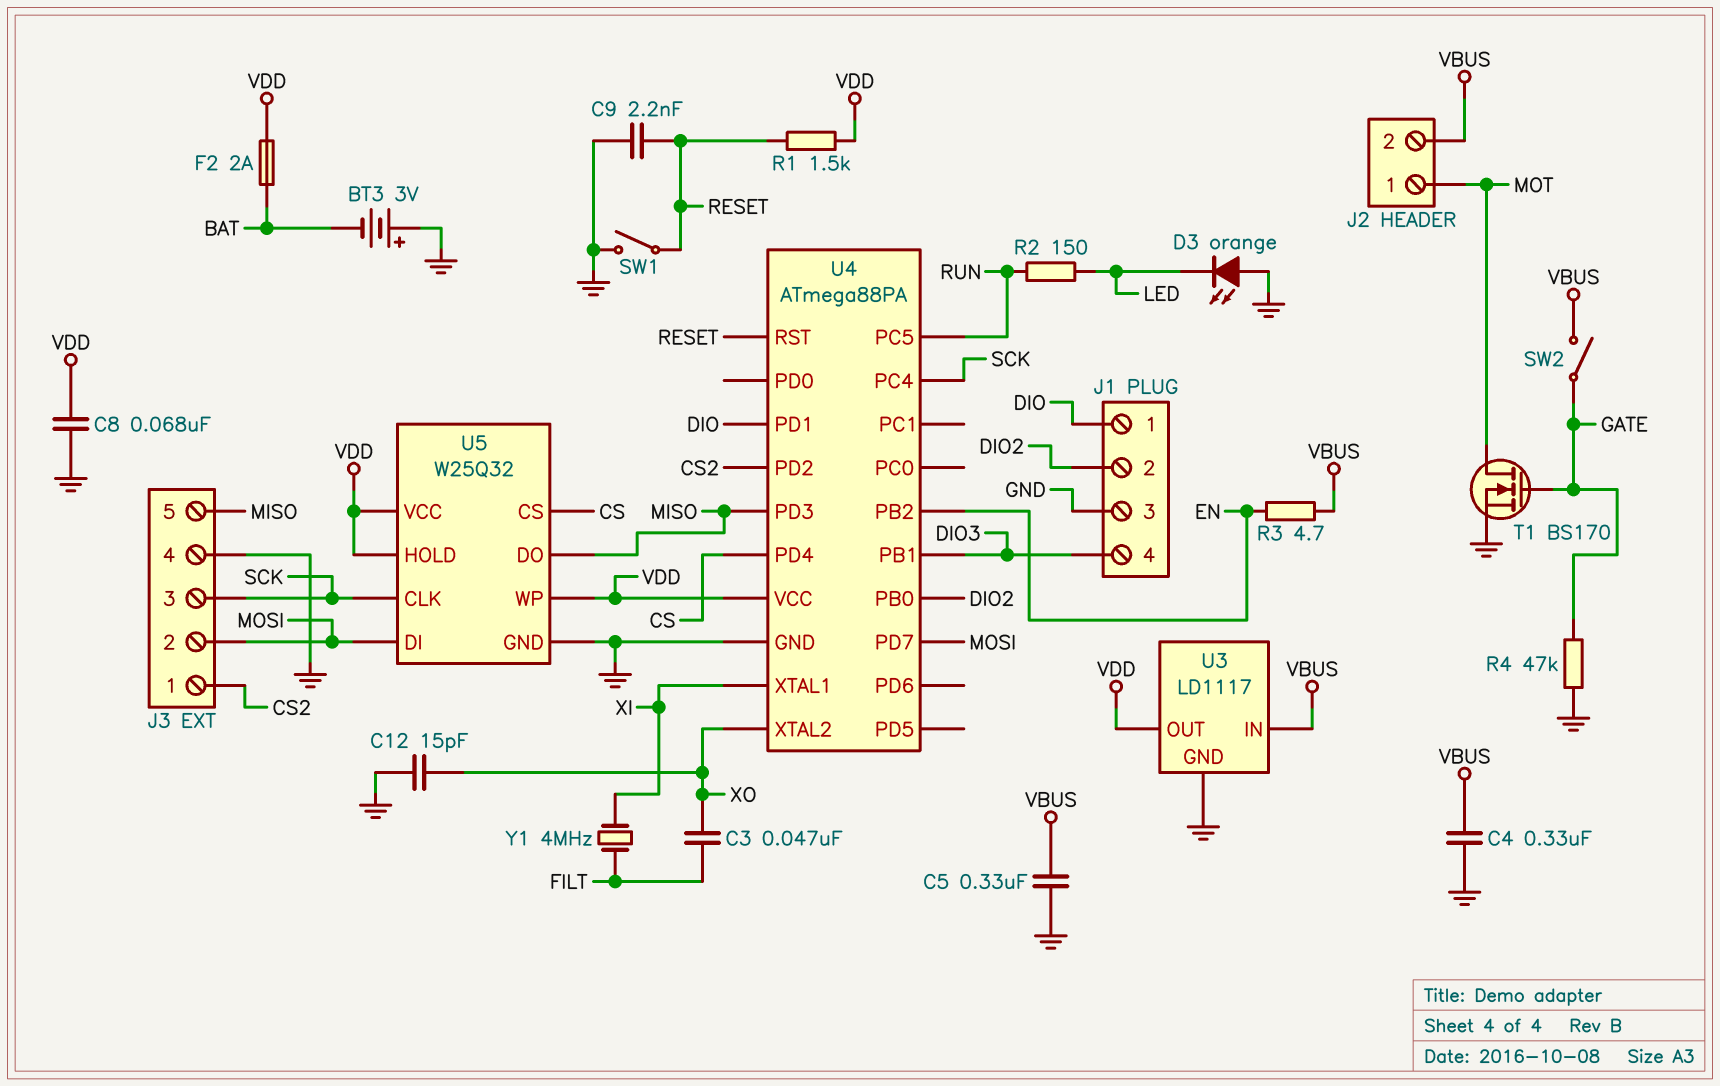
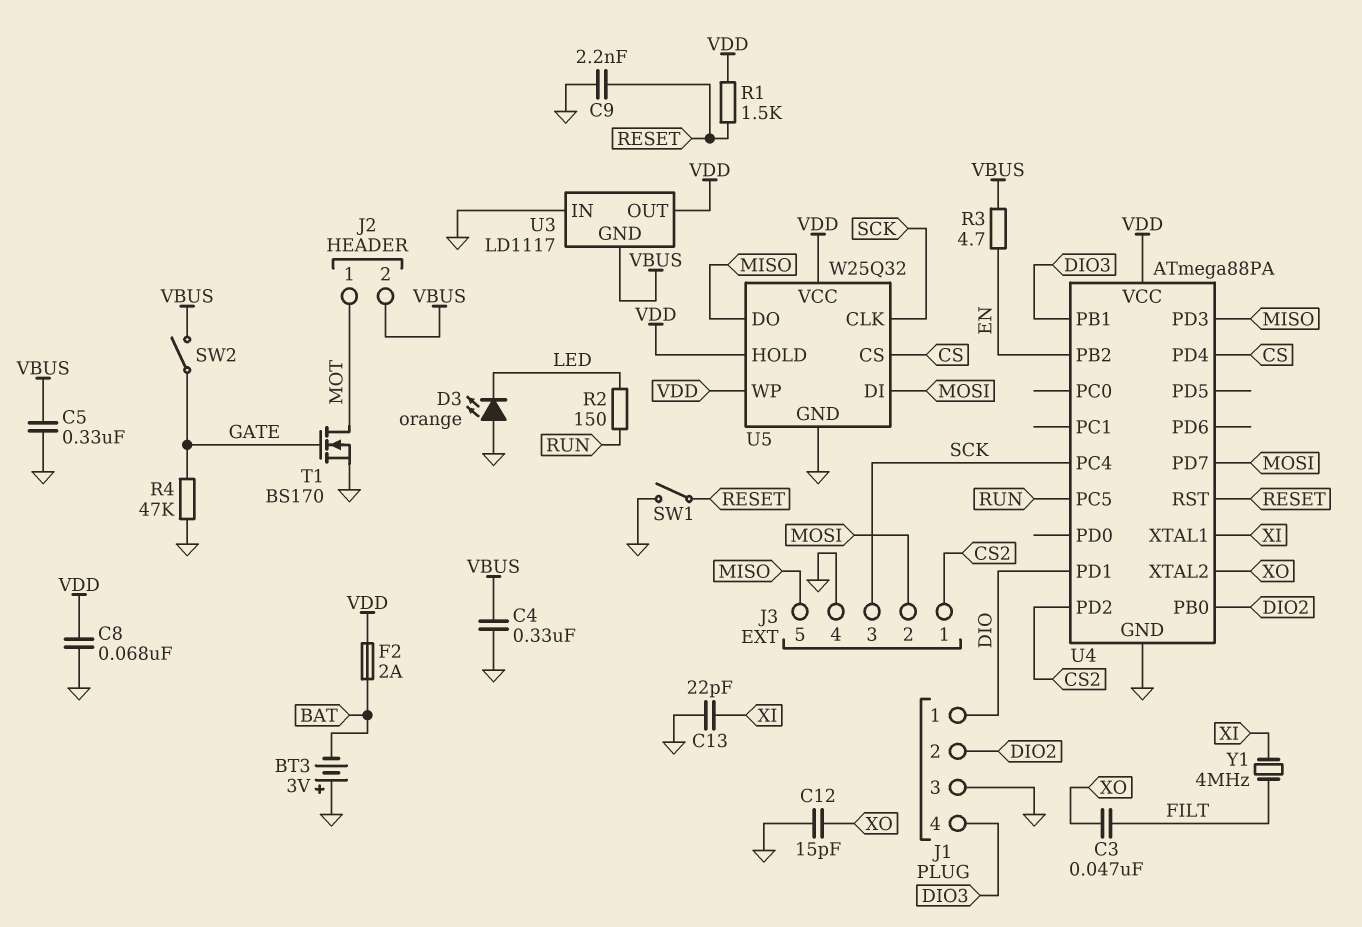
C13: none -> 22pF (GND, XI)
U3 pin GND: GND -> VBUS
U3 pin IN: VBUS -> GND

